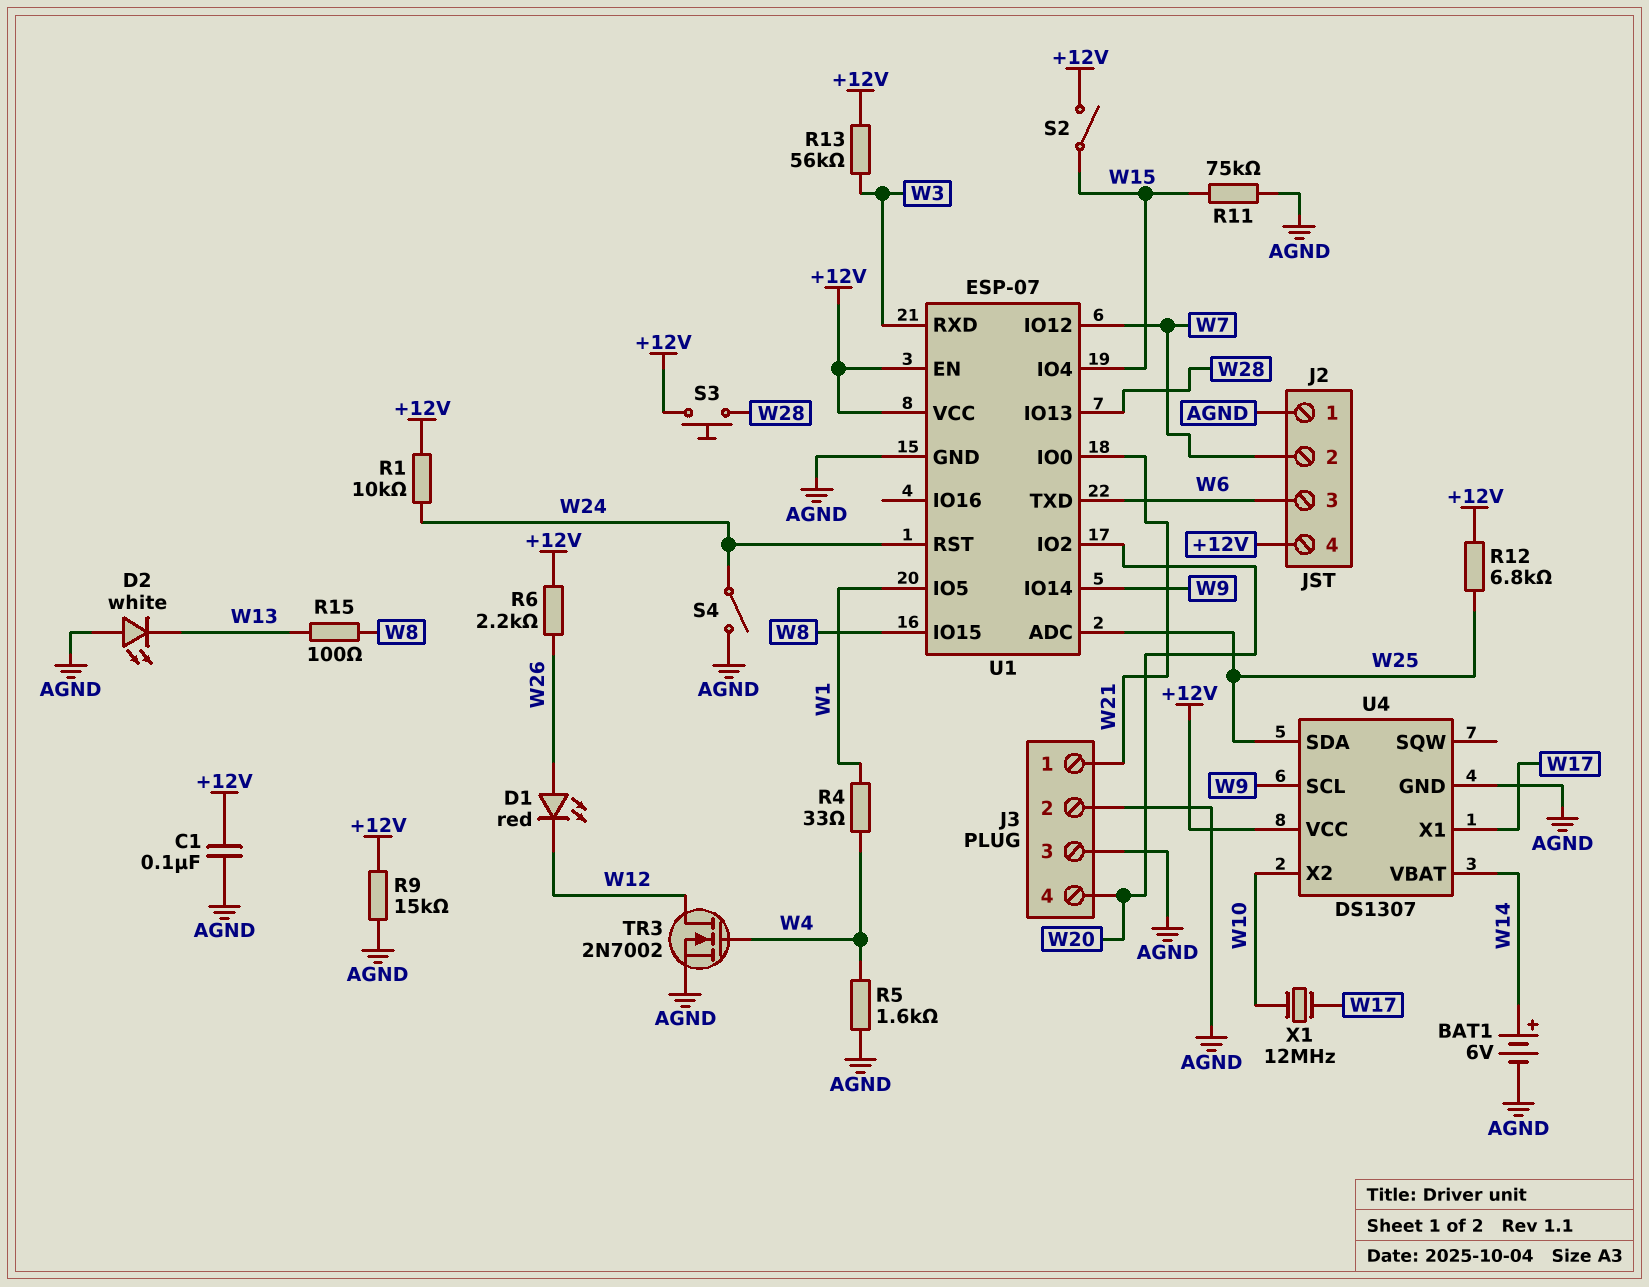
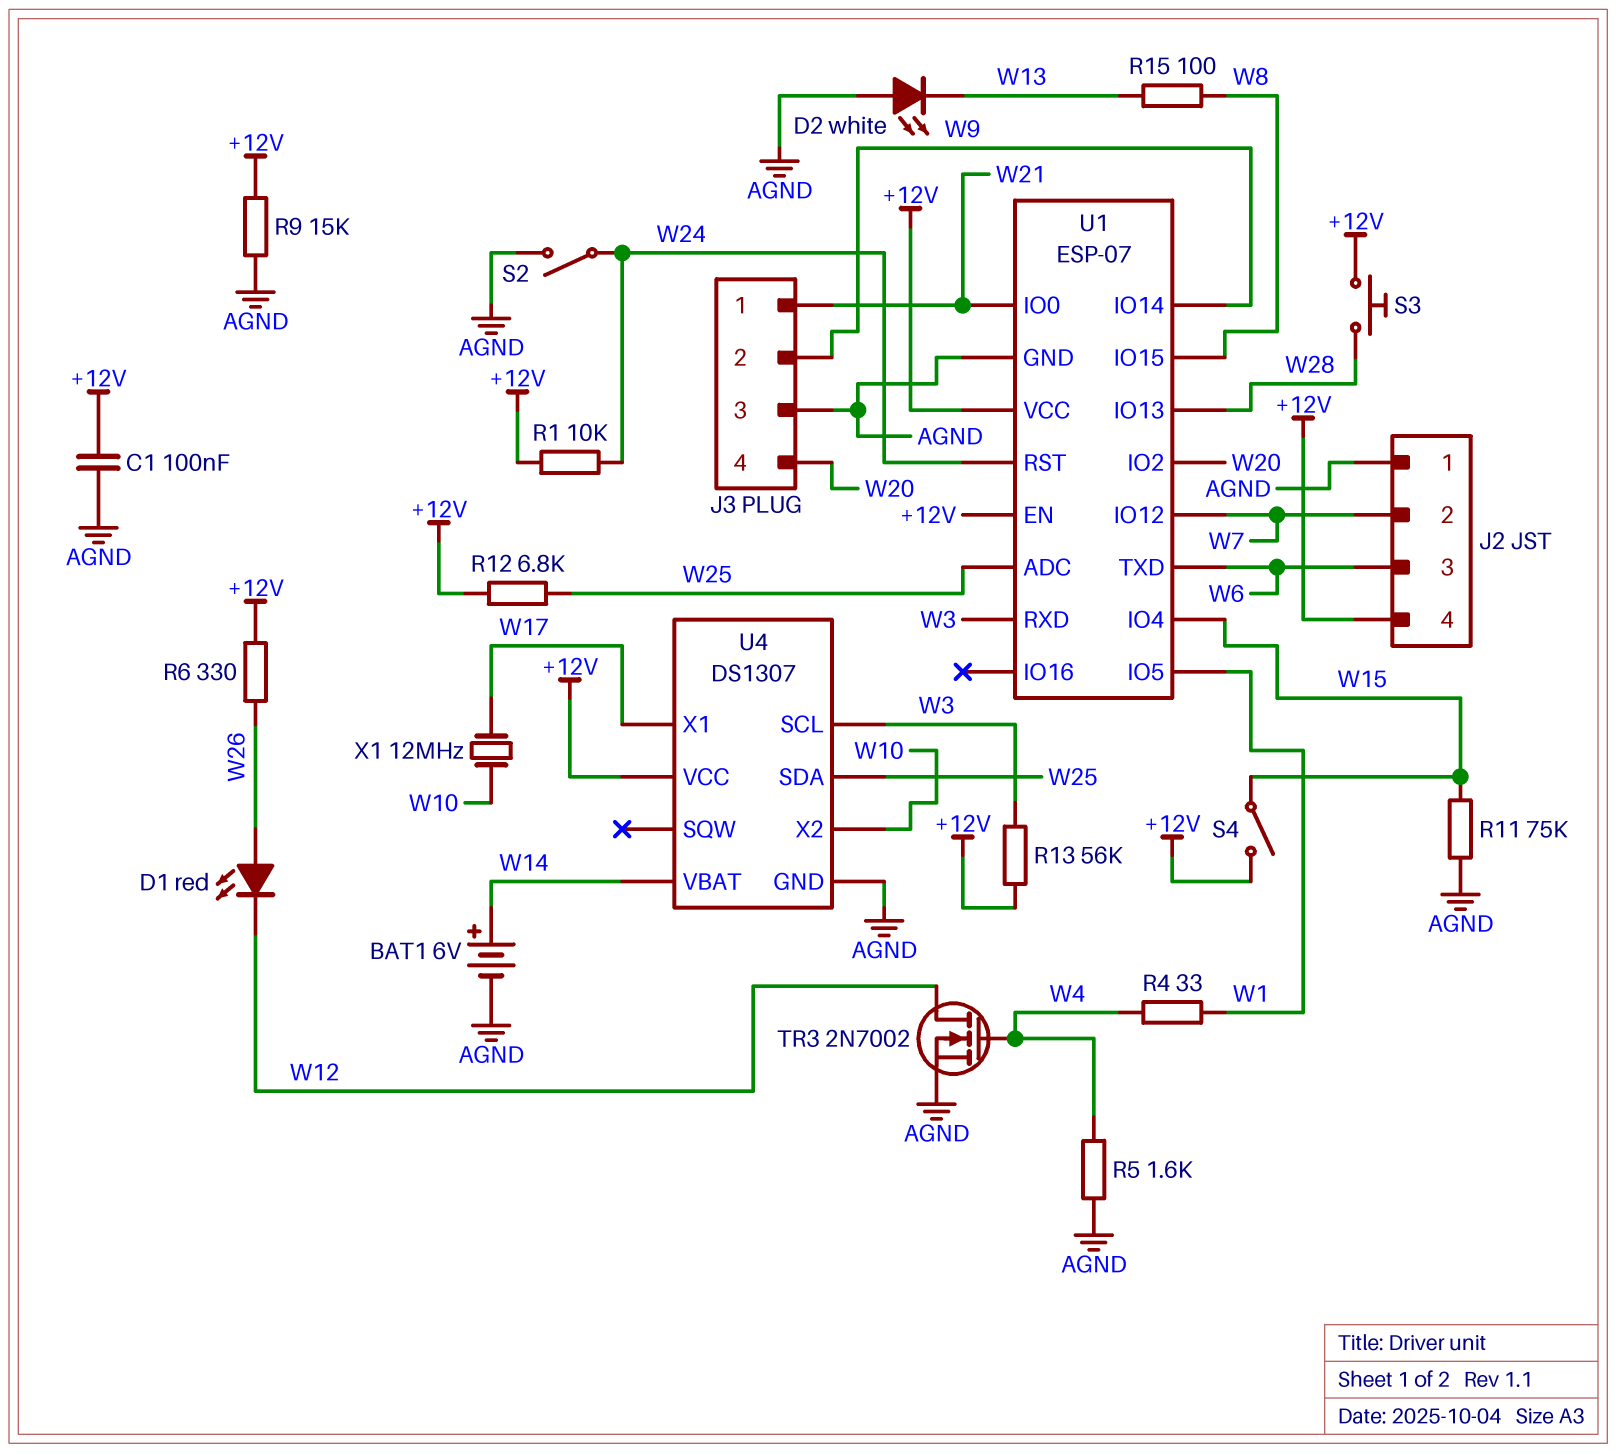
J3 pin 2: AGND -> W9
R6: 2.2k (+12V, W26) -> 330 (+12V, W26)
S2: switch (+12V, W15) -> switch (AGND, W24)
S4: switch (AGND, W24) -> switch (+12V, W15)
U4 pin SCL: W9 -> W3

